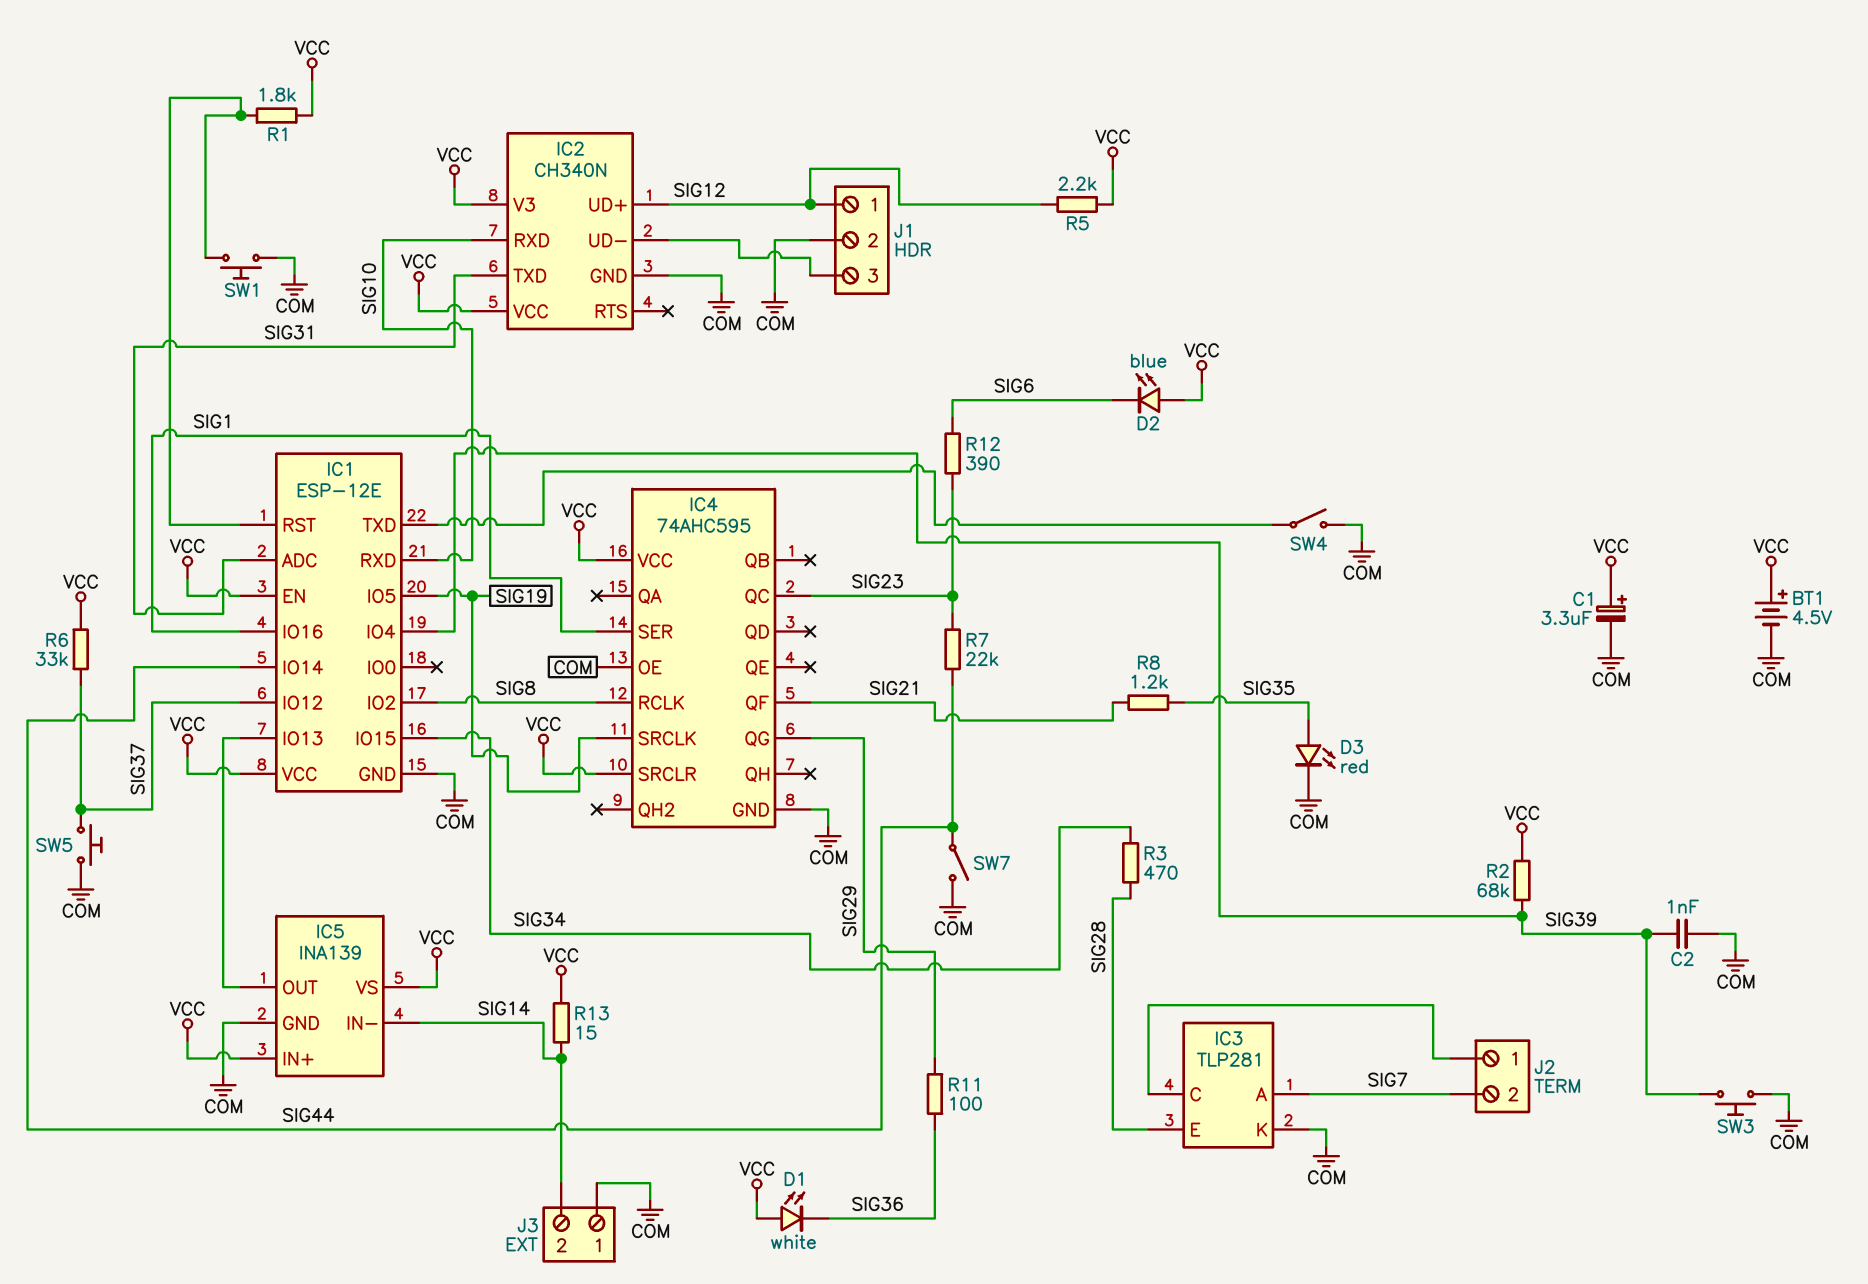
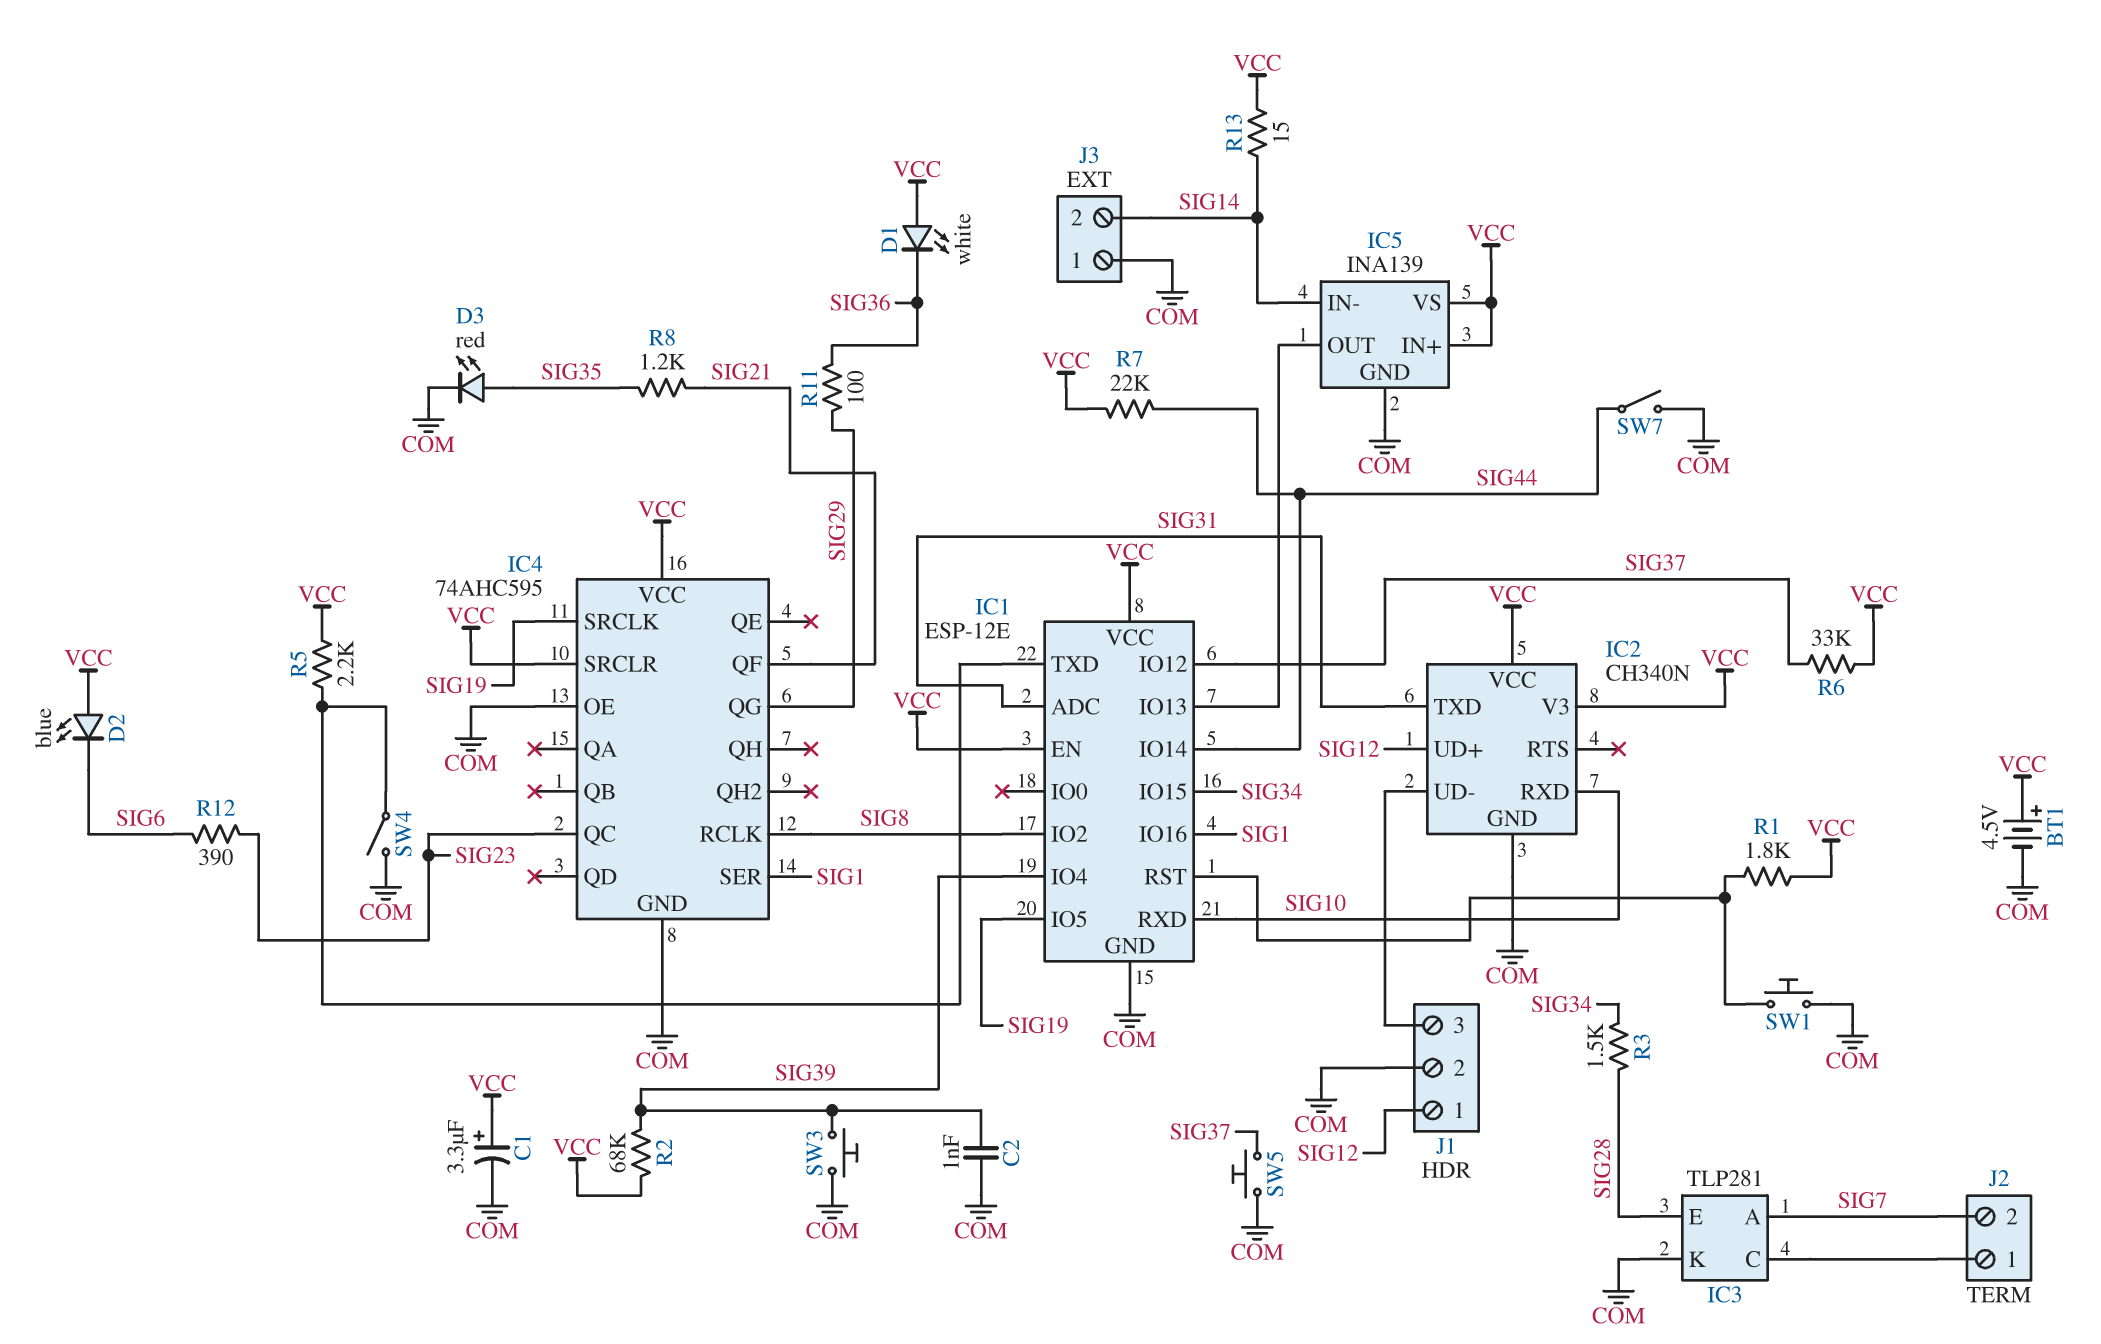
R3: 470 (SIG28, SIG34) -> 1.5k (SIG28, SIG34)
R5: 2.2k (SIG12, VCC) -> 2.2k (IC1/TXD, VCC)
R7: 22k (SIG23, SIG44) -> 22k (SIG44, VCC)

